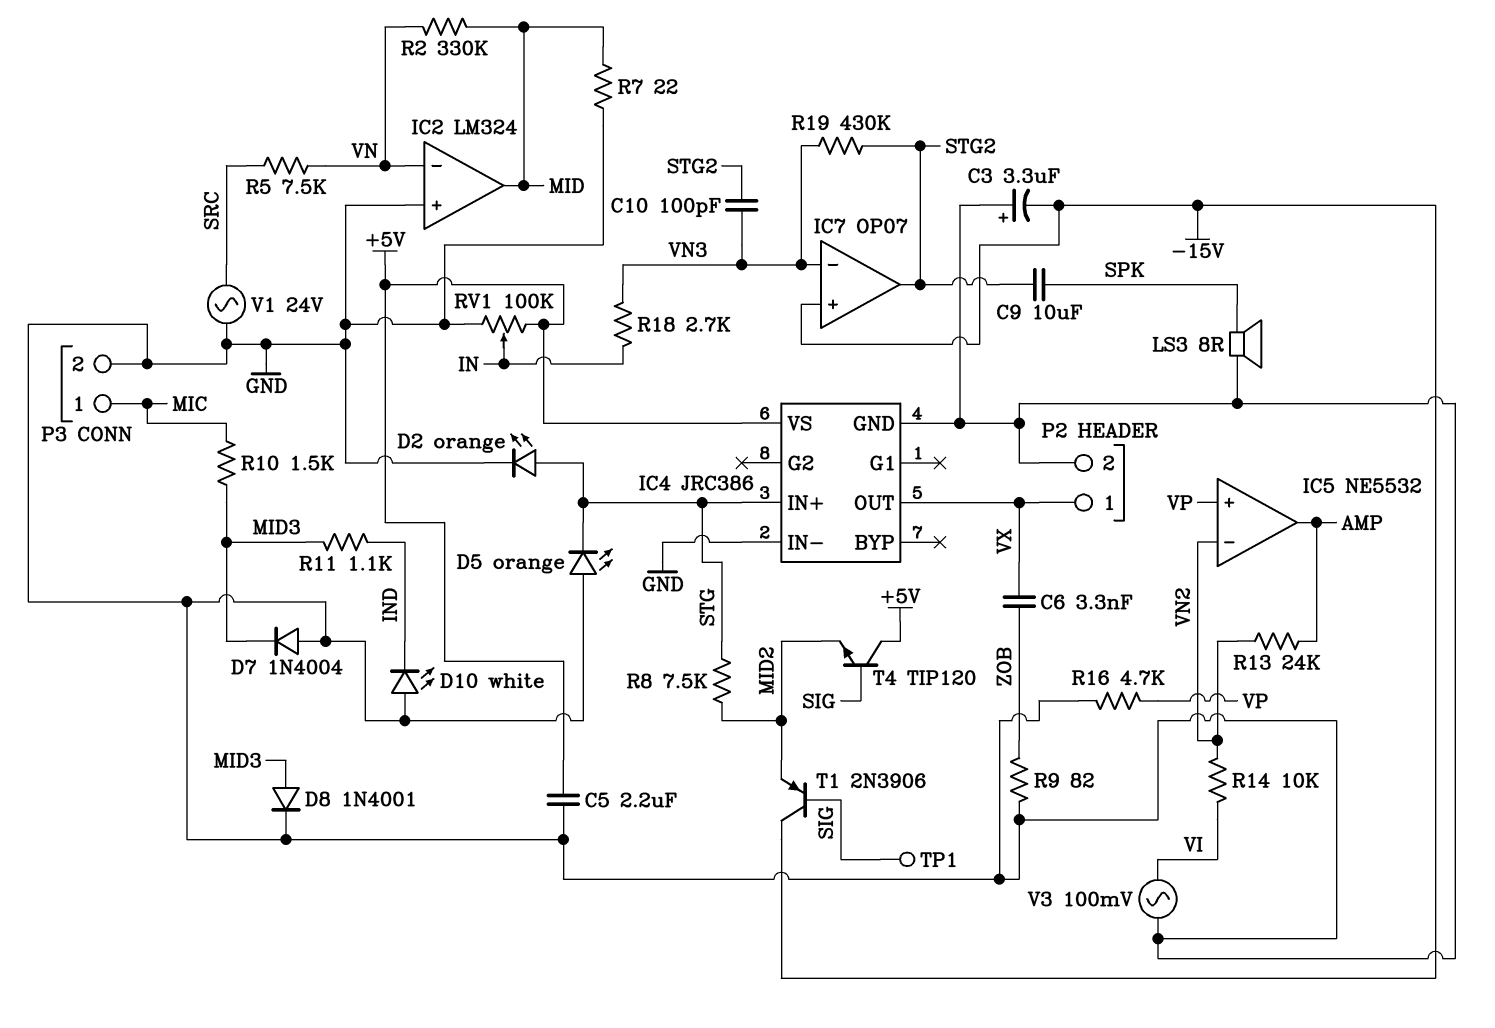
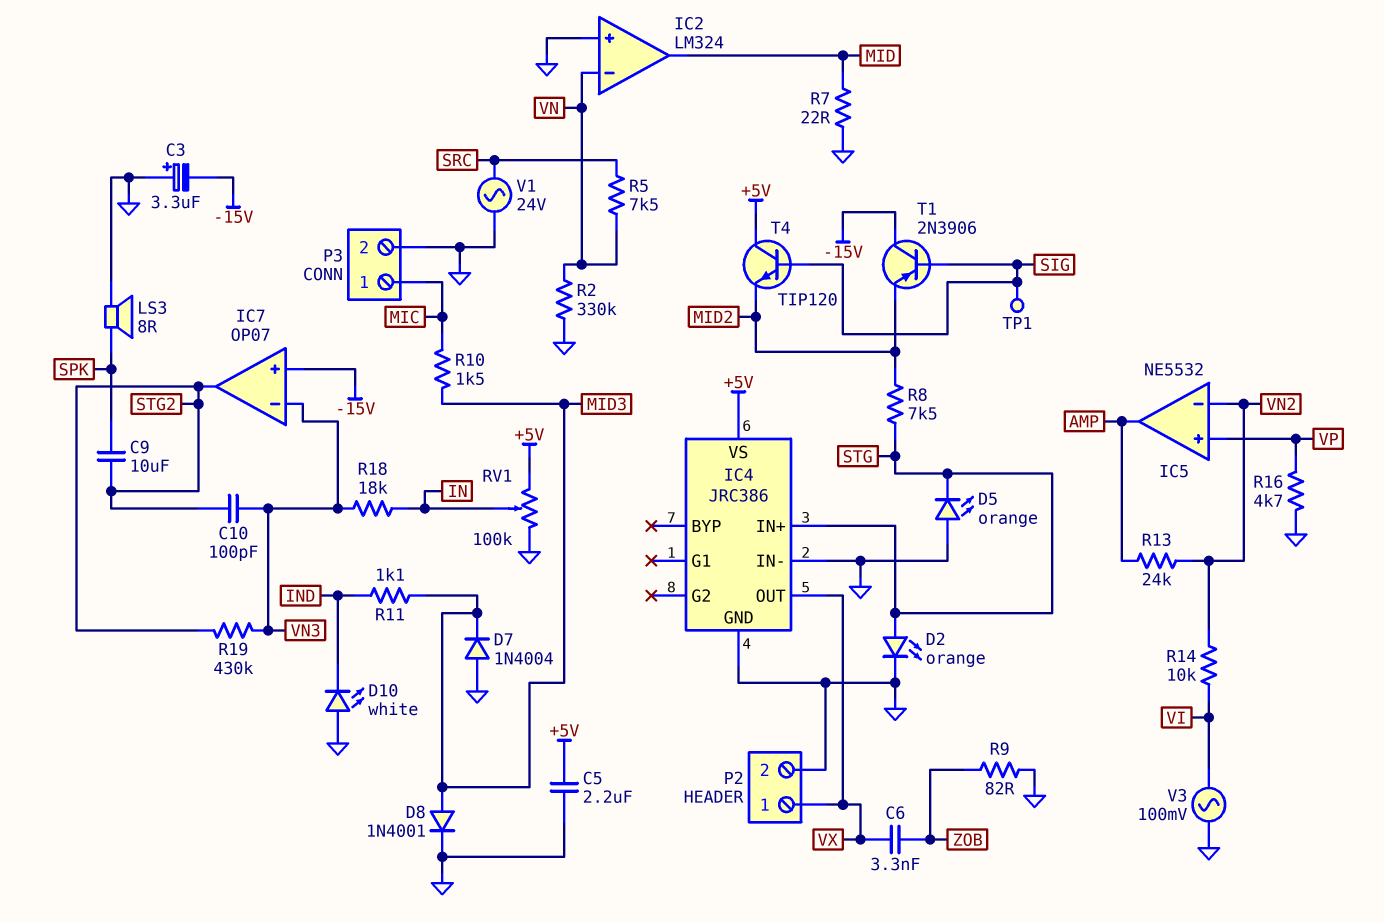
R2: 330k (MID, VN) -> 330k (GND, VN)
R18: 2.7k (IN, VN3) -> 18k (IN, VN3)

